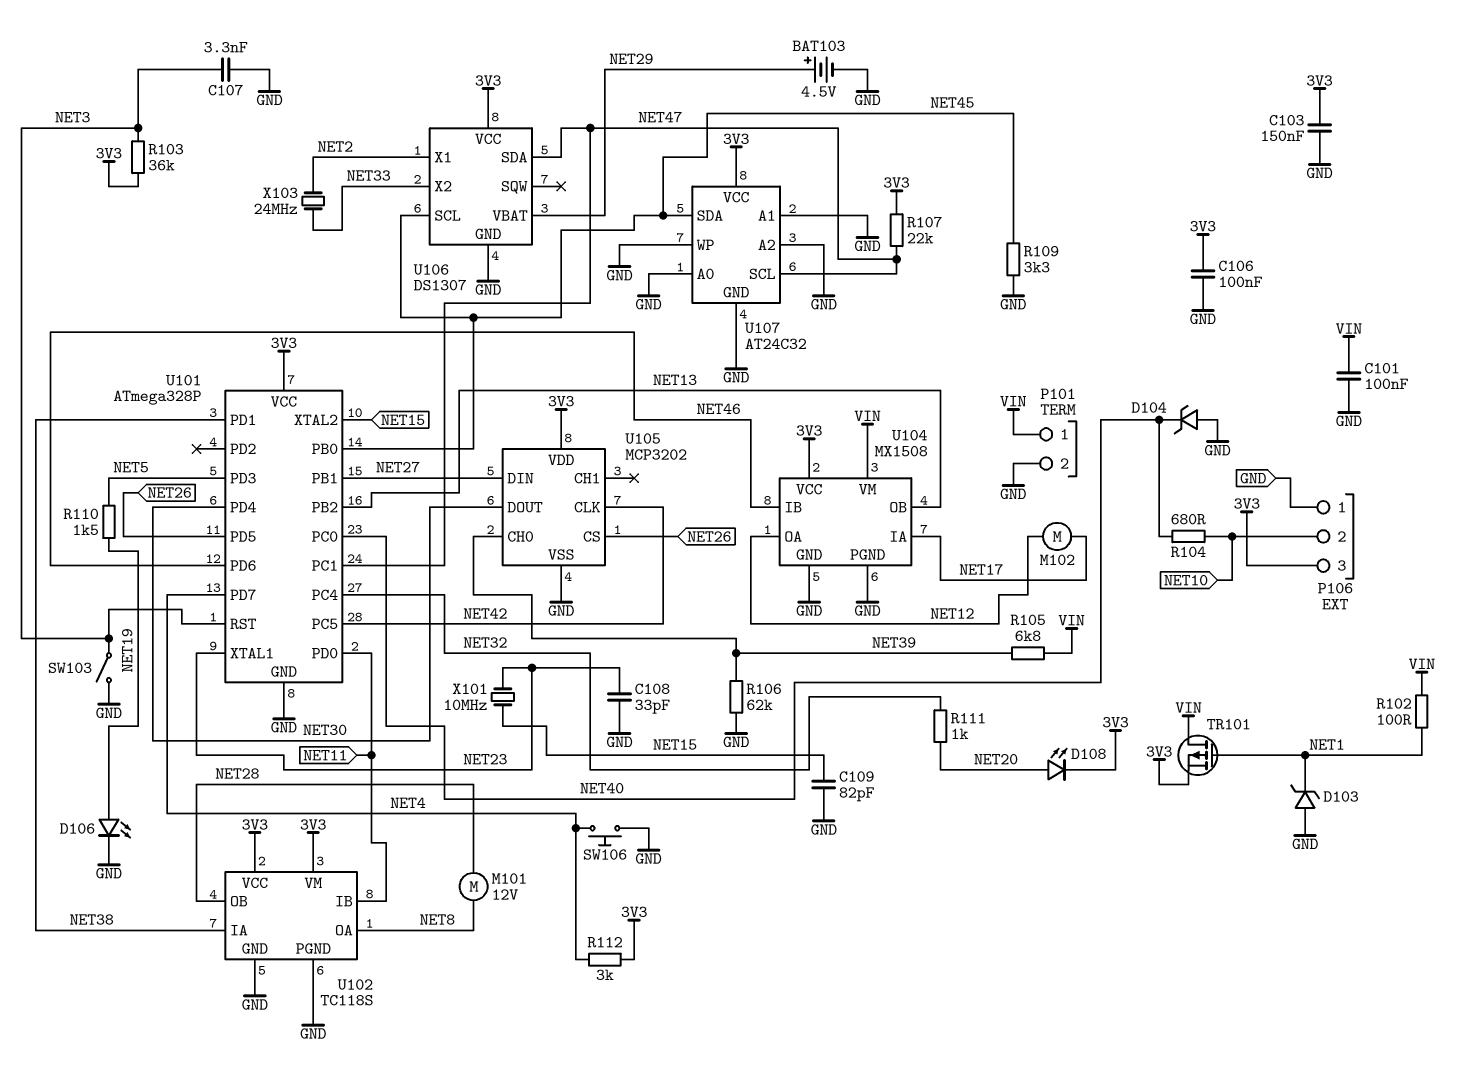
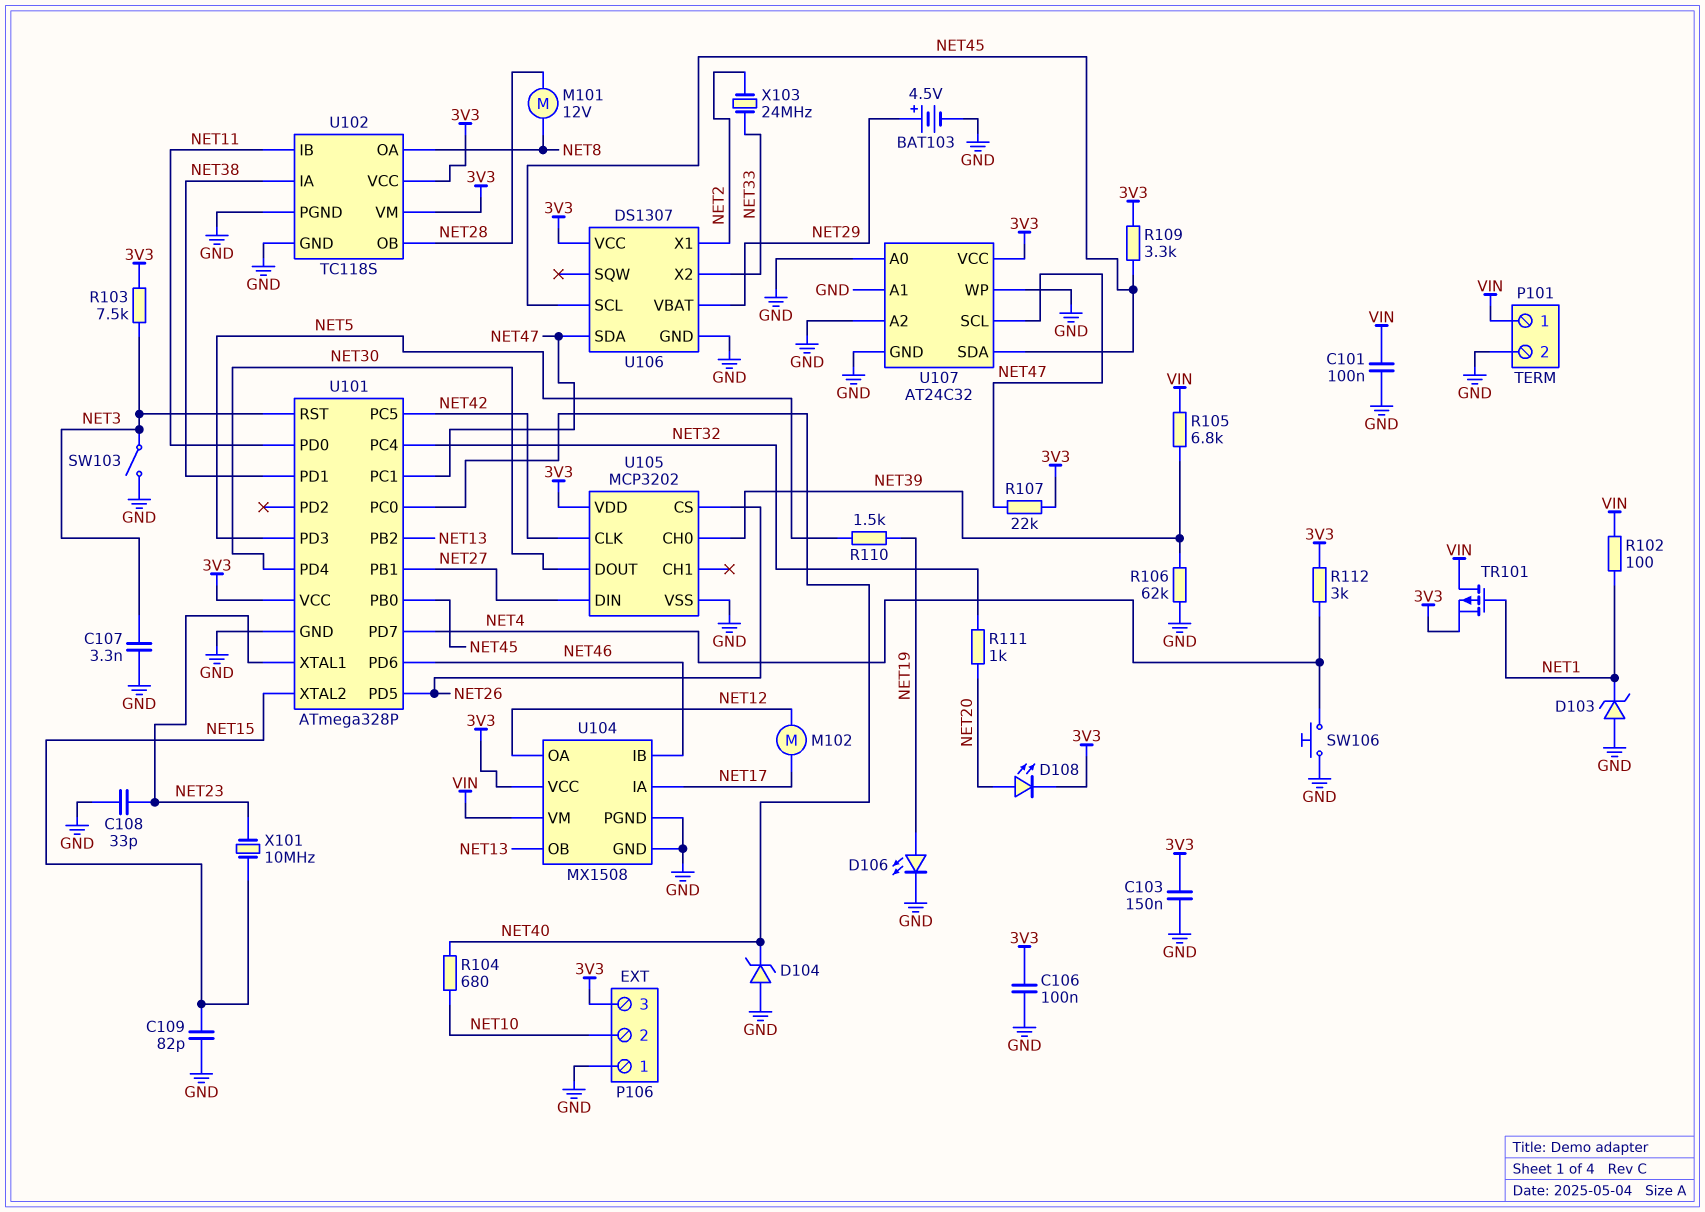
R103: 36k (3V3, NET3) -> 7.5k (3V3, NET3)
R109: 3.3k (GND, NET45) -> 3.3k (3V3, NET45)

